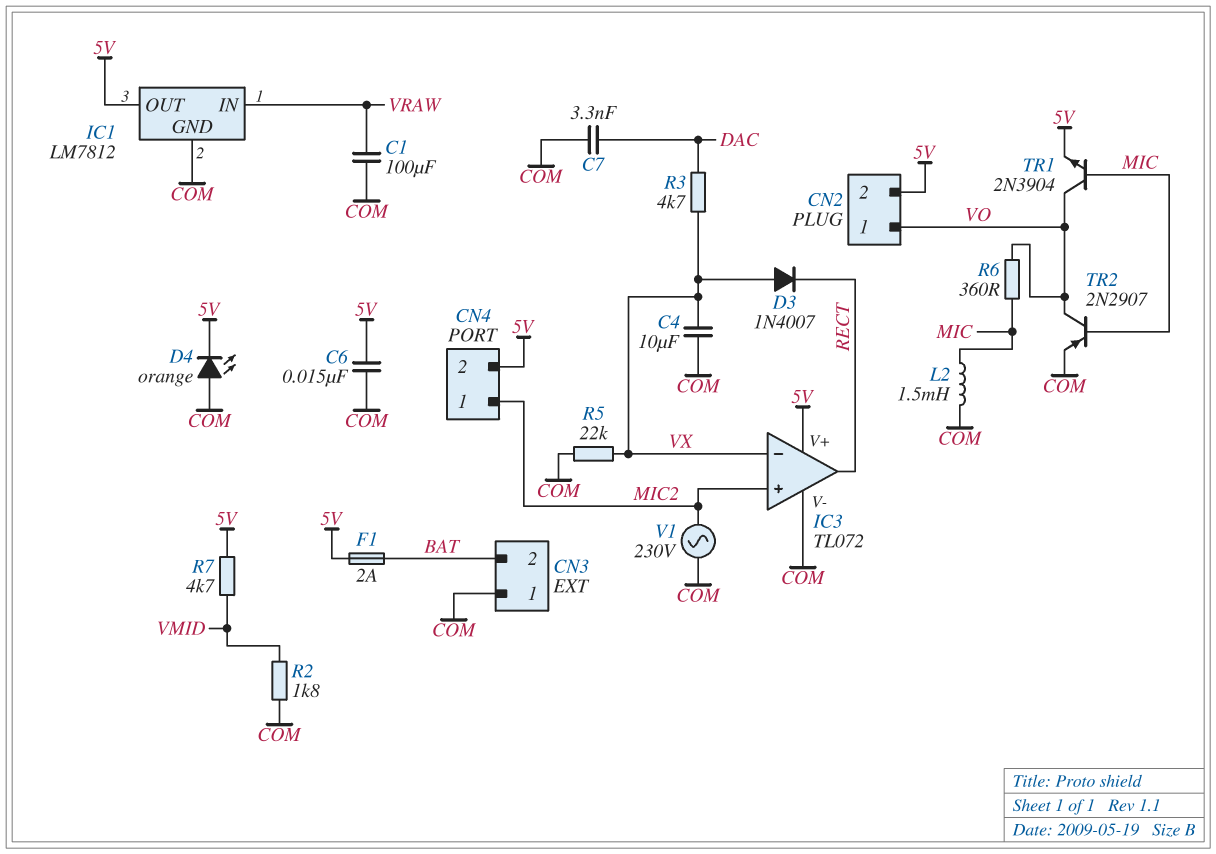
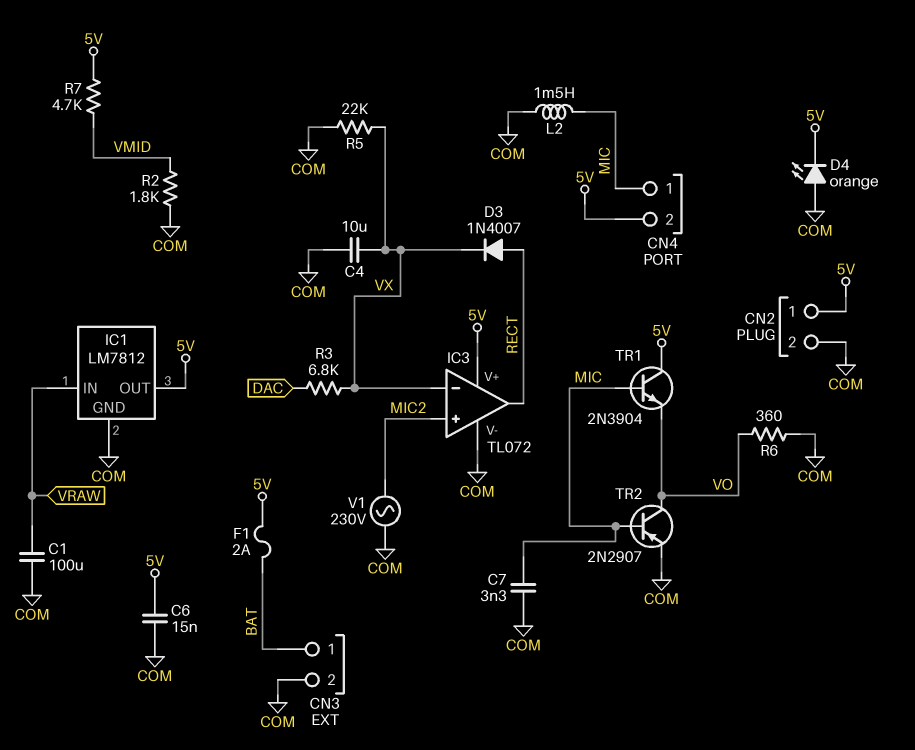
C7: 3.3nF (COM, DAC) -> 3.3nF (COM, MIC)
CN2 pin 1: VO -> 5V
CN2 pin 2: 5V -> COM
CN3 pin 1: COM -> BAT
CN3 pin 2: BAT -> COM
CN4 pin 1: MIC2 -> MIC
D3: diode 1N4007 (A VX, K RECT) -> diode 1N4007 (A RECT, K VX)
R3: 4.7k (DAC, VX) -> 6.8k (DAC, VX)
R6: 360 (MIC, VO) -> 360 (COM, VO)
TR1: NPN 2N3904 (B MIC, C VO, E 5V) -> NPN 2N3904 (B MIC, C 5V, E VO)

